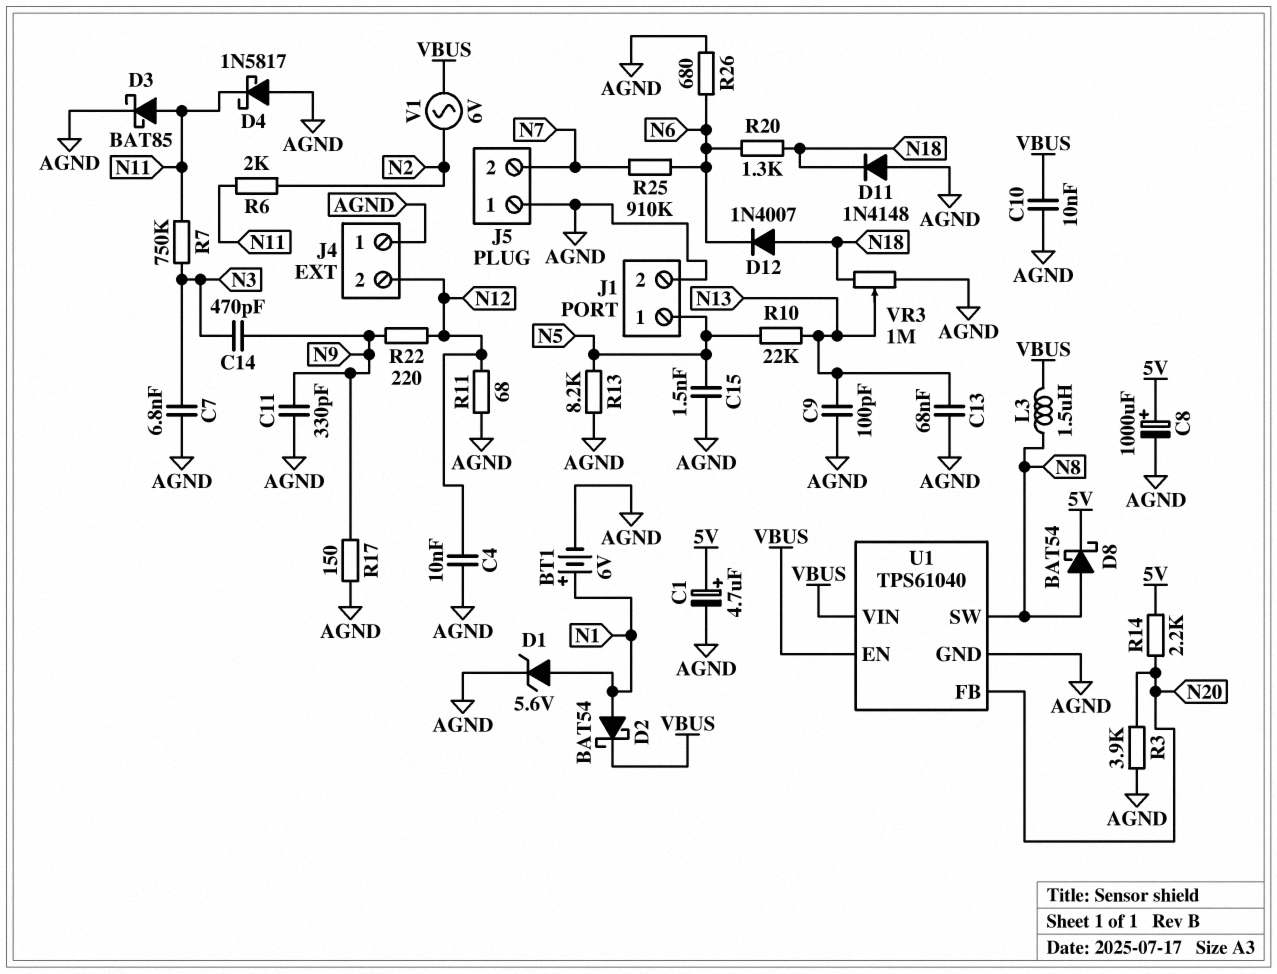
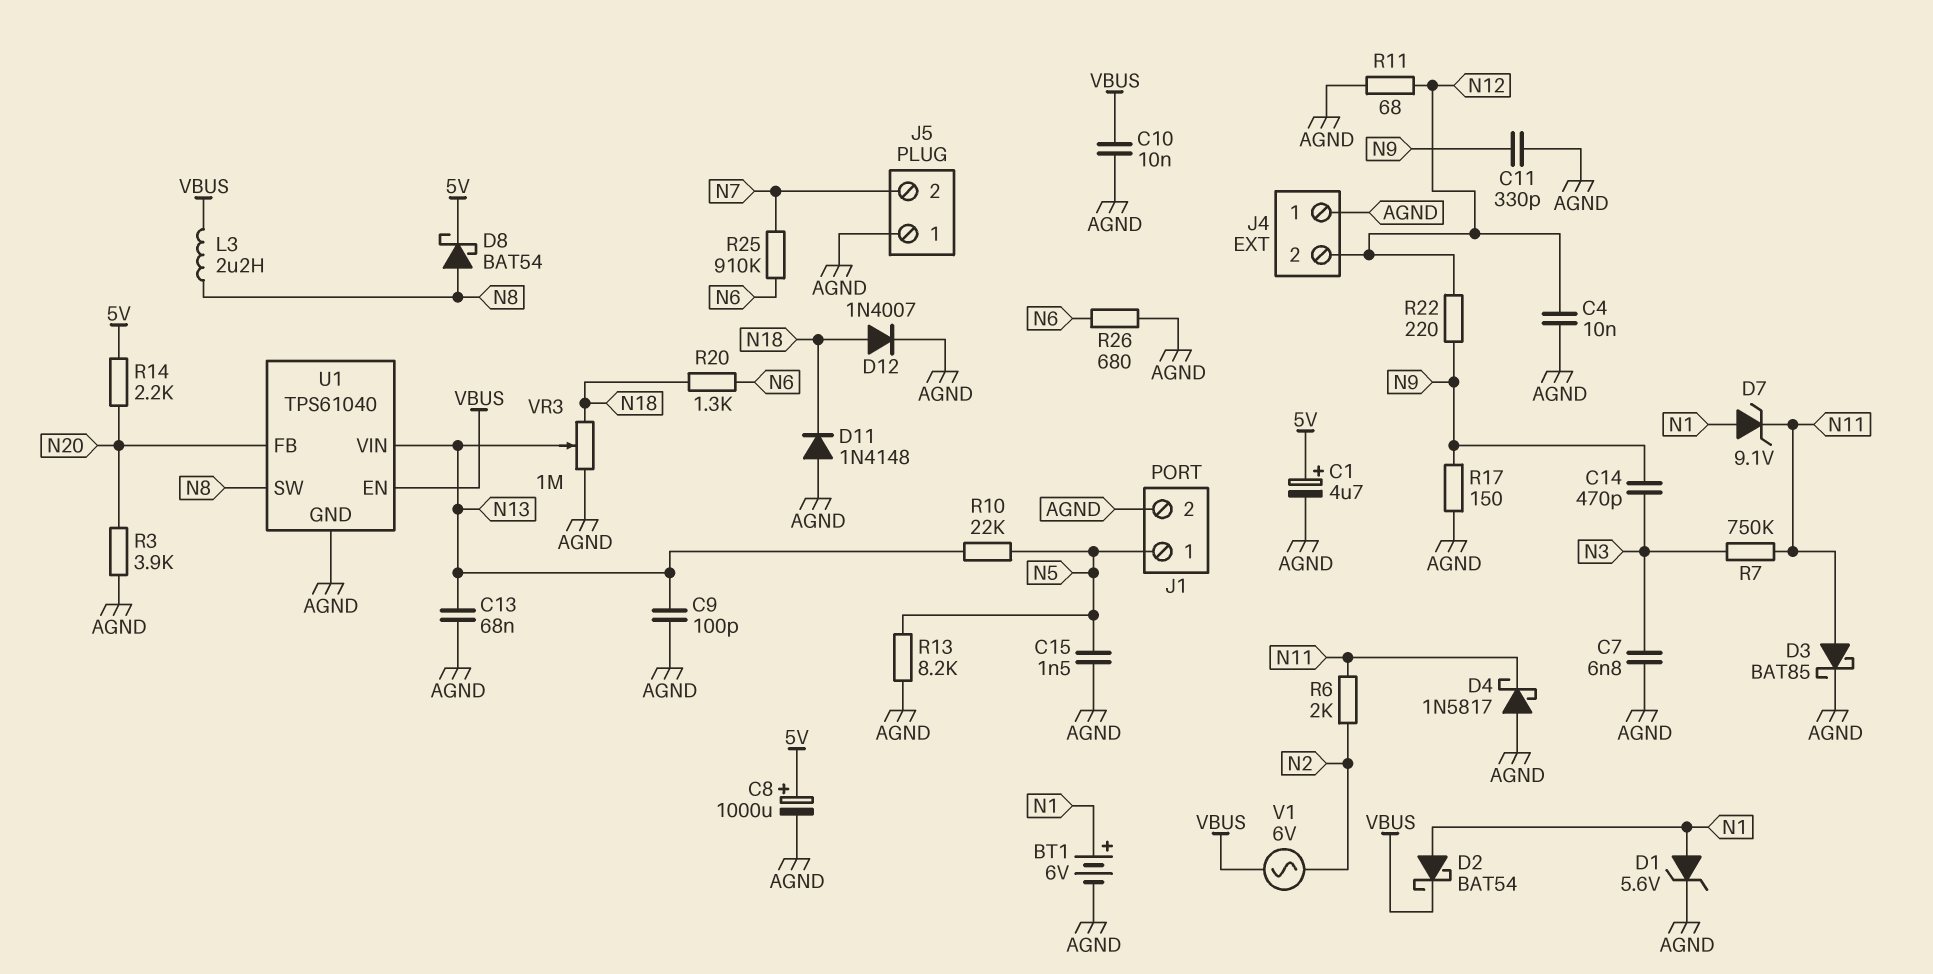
D7: none -> zener 9.1V (A N1, K N11)
D12: diode 1N4007 (A N18, K N6) -> diode 1N4007 (A N18, K AGND)
L3: 1.5uH (N8, VBUS) -> 2.2uH (N8, VBUS)
U1 pin VIN: VBUS -> N13

